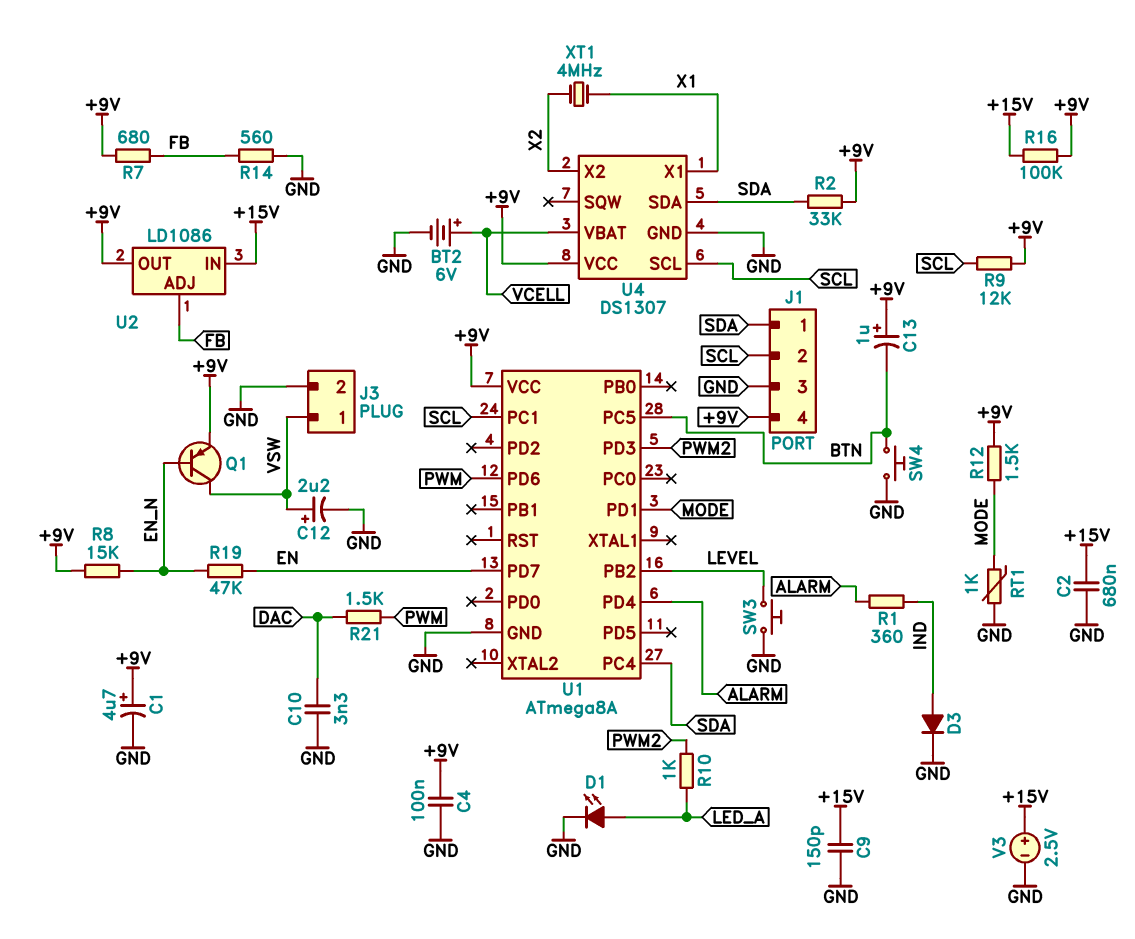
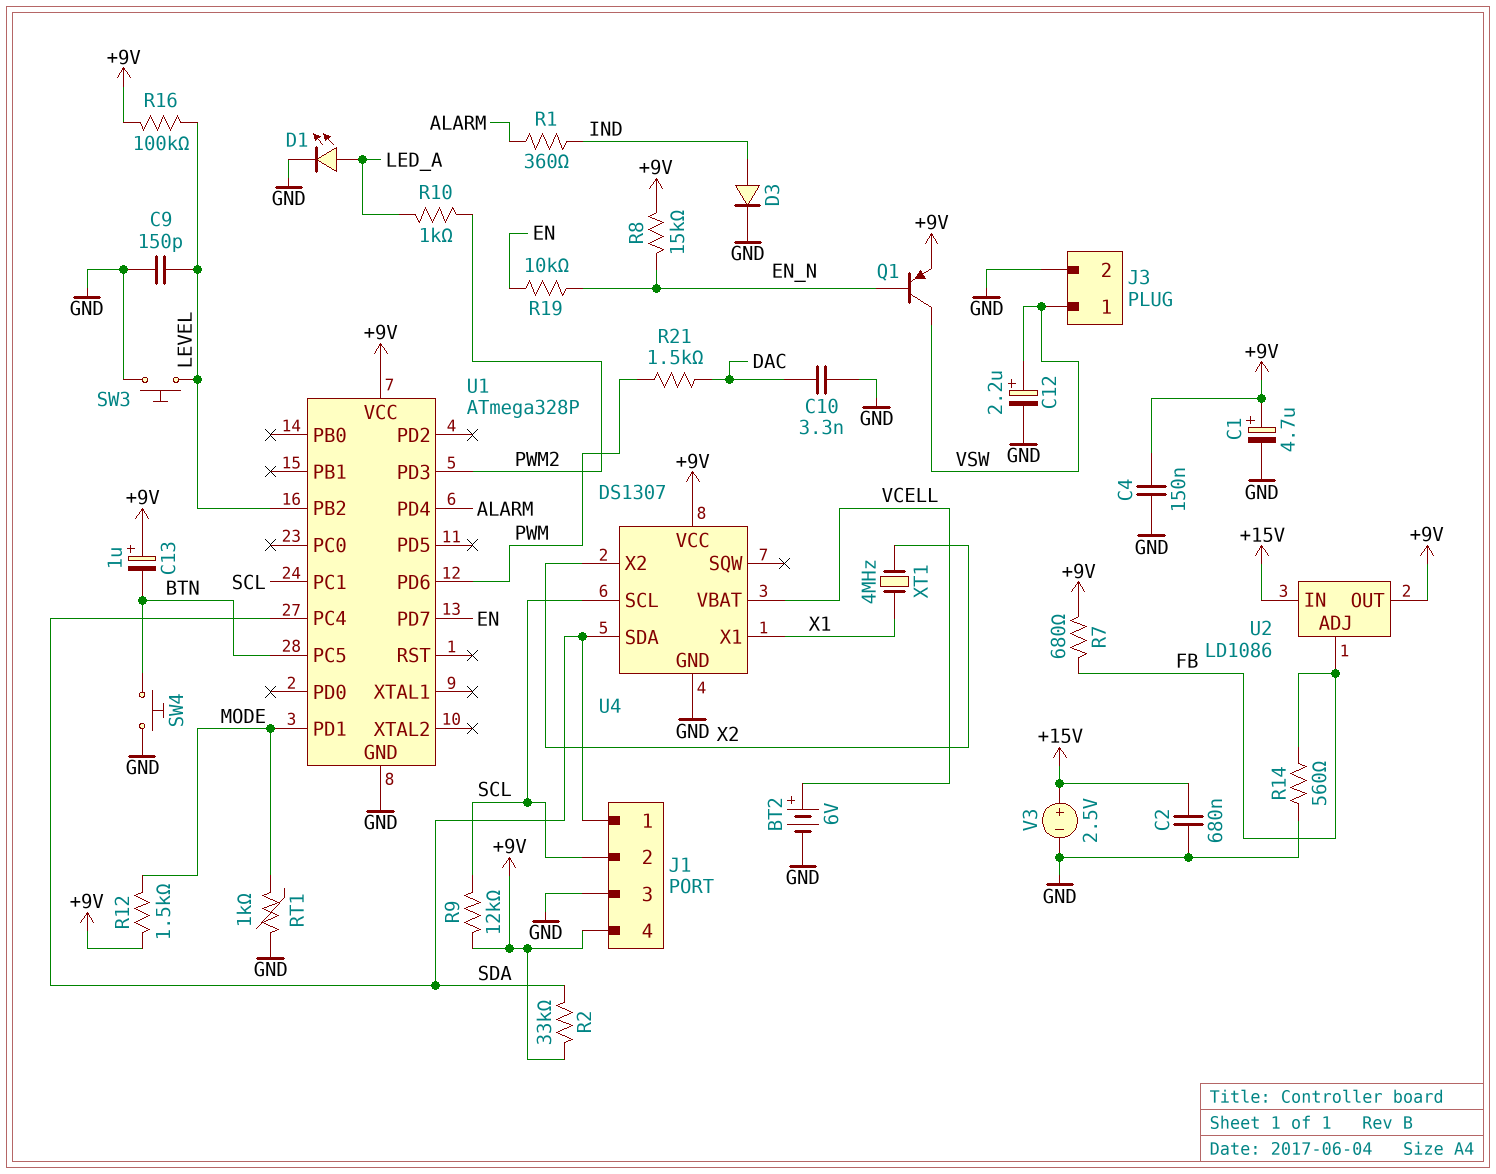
C4: 100nF (+9V, GND) -> 150nF (+9V, GND)
C9: 150pF (+15V, GND) -> 150pF (GND, LEVEL)
R16: 100k (+9V, +15V) -> 100k (+9V, LEVEL)
R19: 47k (EN, EN_N) -> 10k (EN, EN_N)
U1: ATmega8A -> ATmega328P

